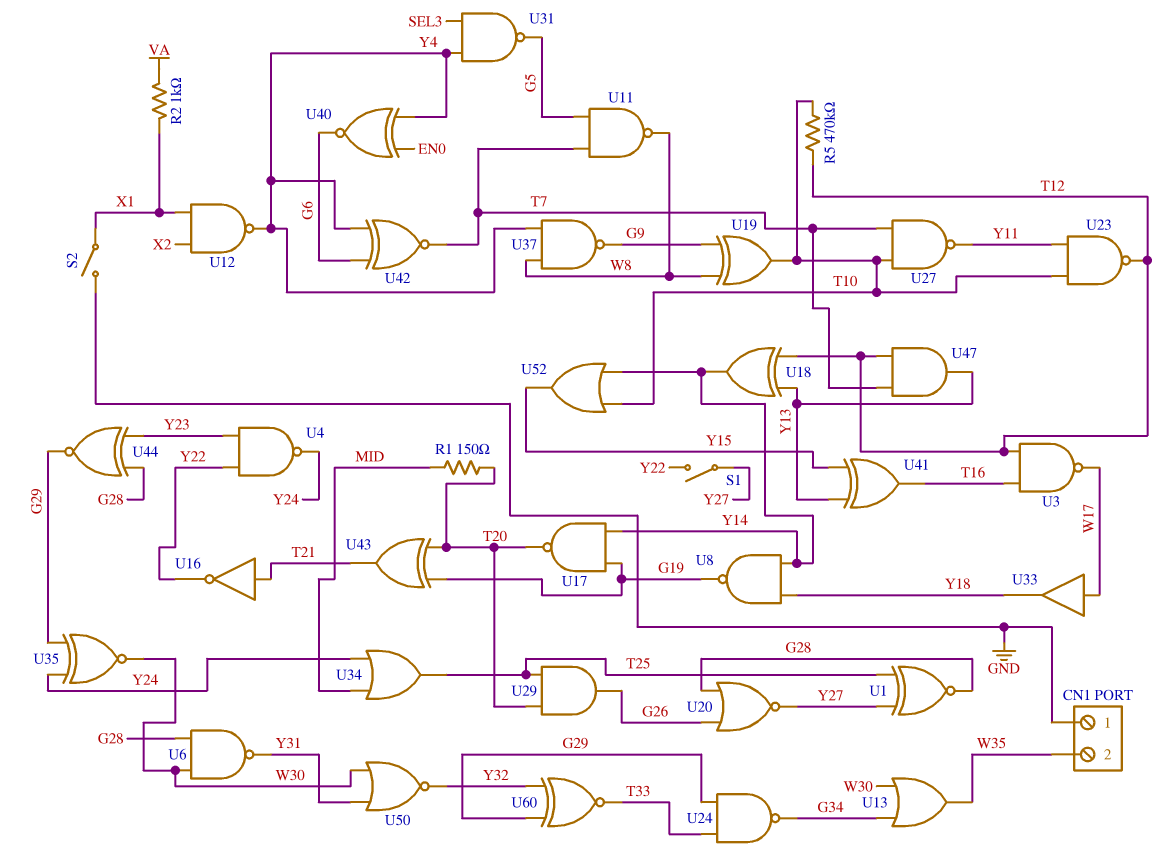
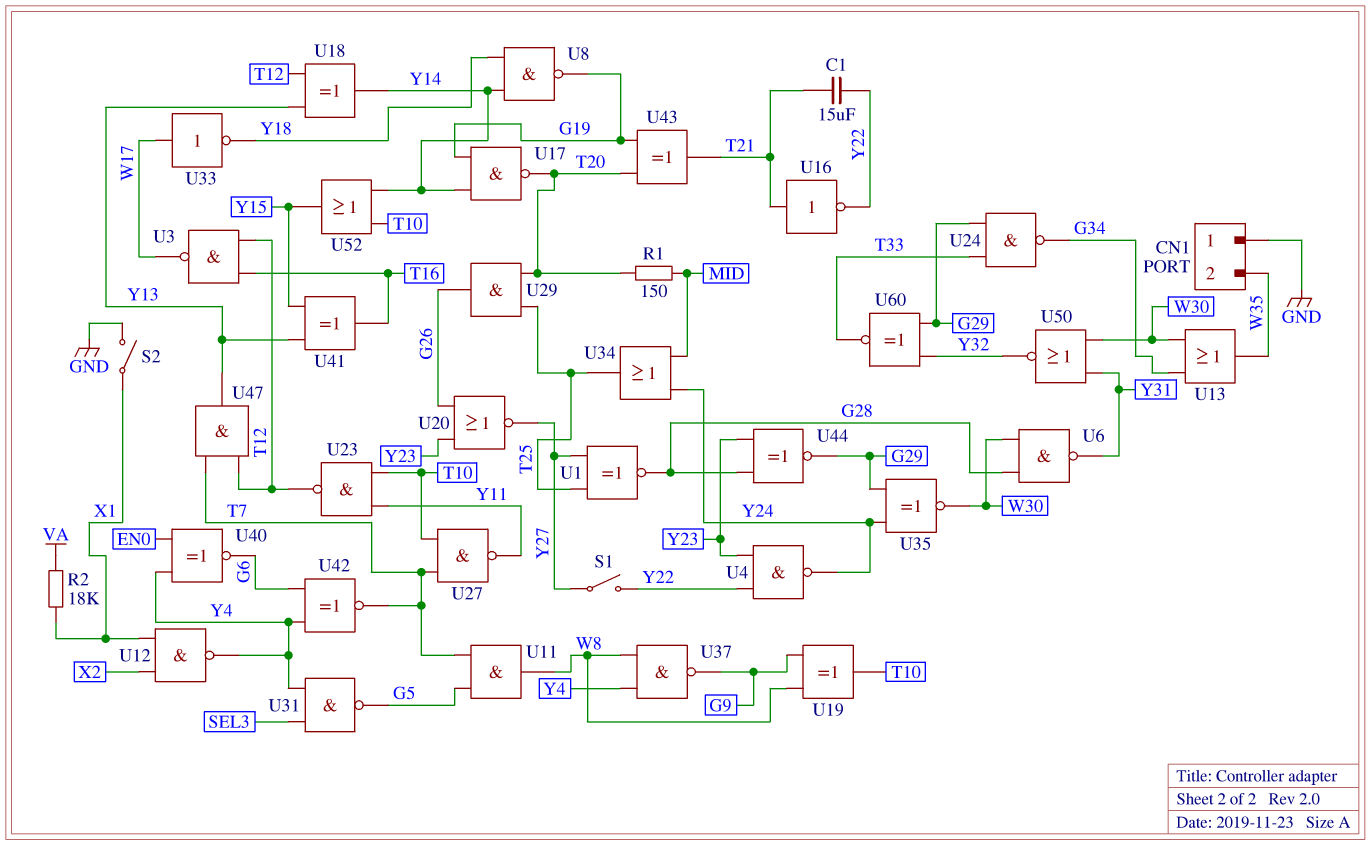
C1: none -> 15uF (T21, Y22)
R2: 1k (VA, X1) -> 18k (VA, X1)
R5: 470k (T10, T12) -> none
U11: NAND (in G5, in T7, out W8) -> AND (in G5, in T7, out W8)
U20: NOR (in G26, in G28, out Y27) -> NOR (in G26, in Y23, out Y27)
U33: buffer (in W17, out Y18) -> NOT (in W17, out Y18)

